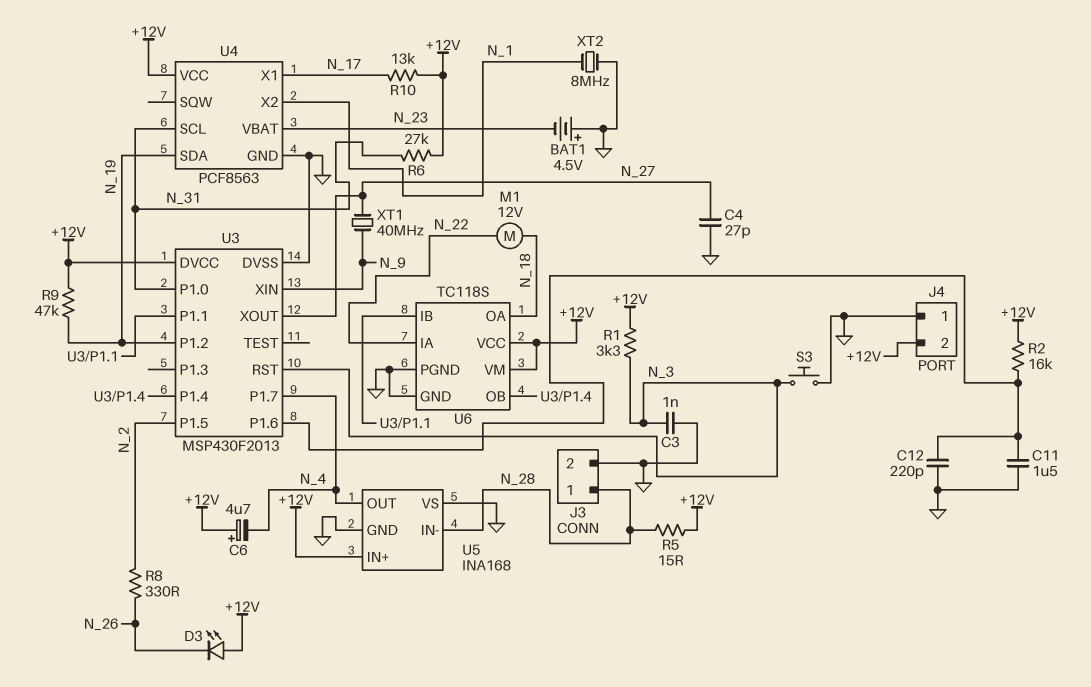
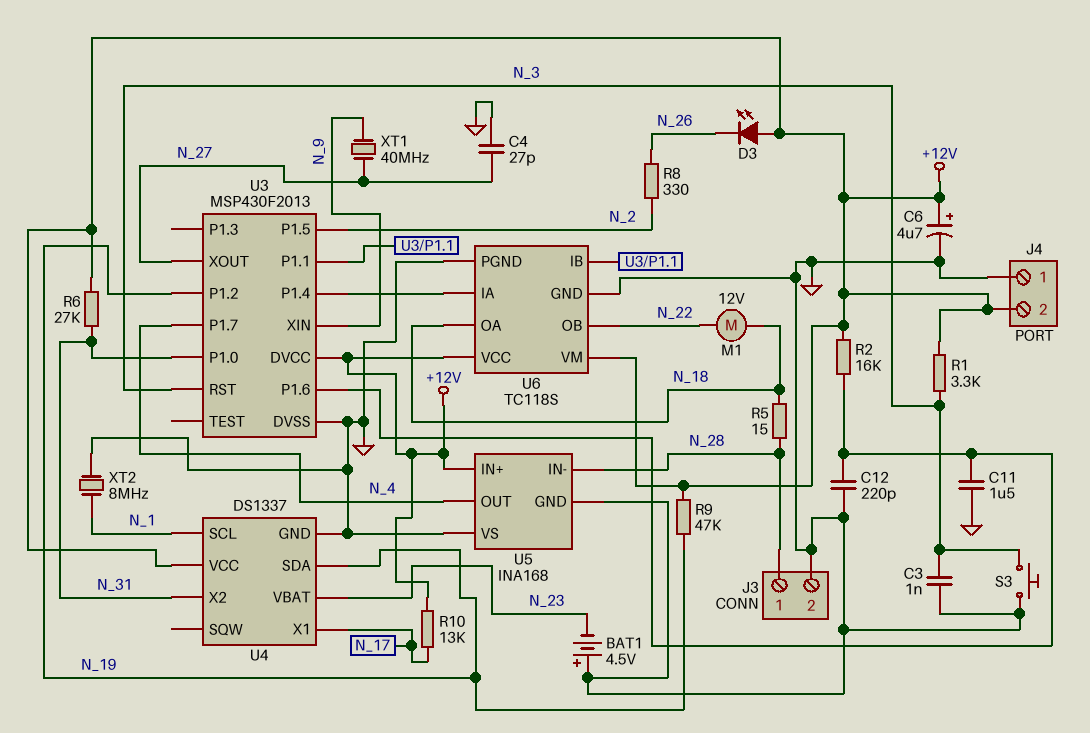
C6: 4.7uF (plus +12V, minus N_4) -> 4.7uF (plus +12V, minus GND)
R5: 15 (+12V, N_28) -> 15 (N_18, N_28)
U4: PCF8563 -> DS1337
U4 pin SCL: N_31 -> N_1
U4 pin X2: N_1 -> N_31
U6 pin IA: N_22 -> U3/P1.4
U6 pin OB: U3/P1.4 -> N_22

